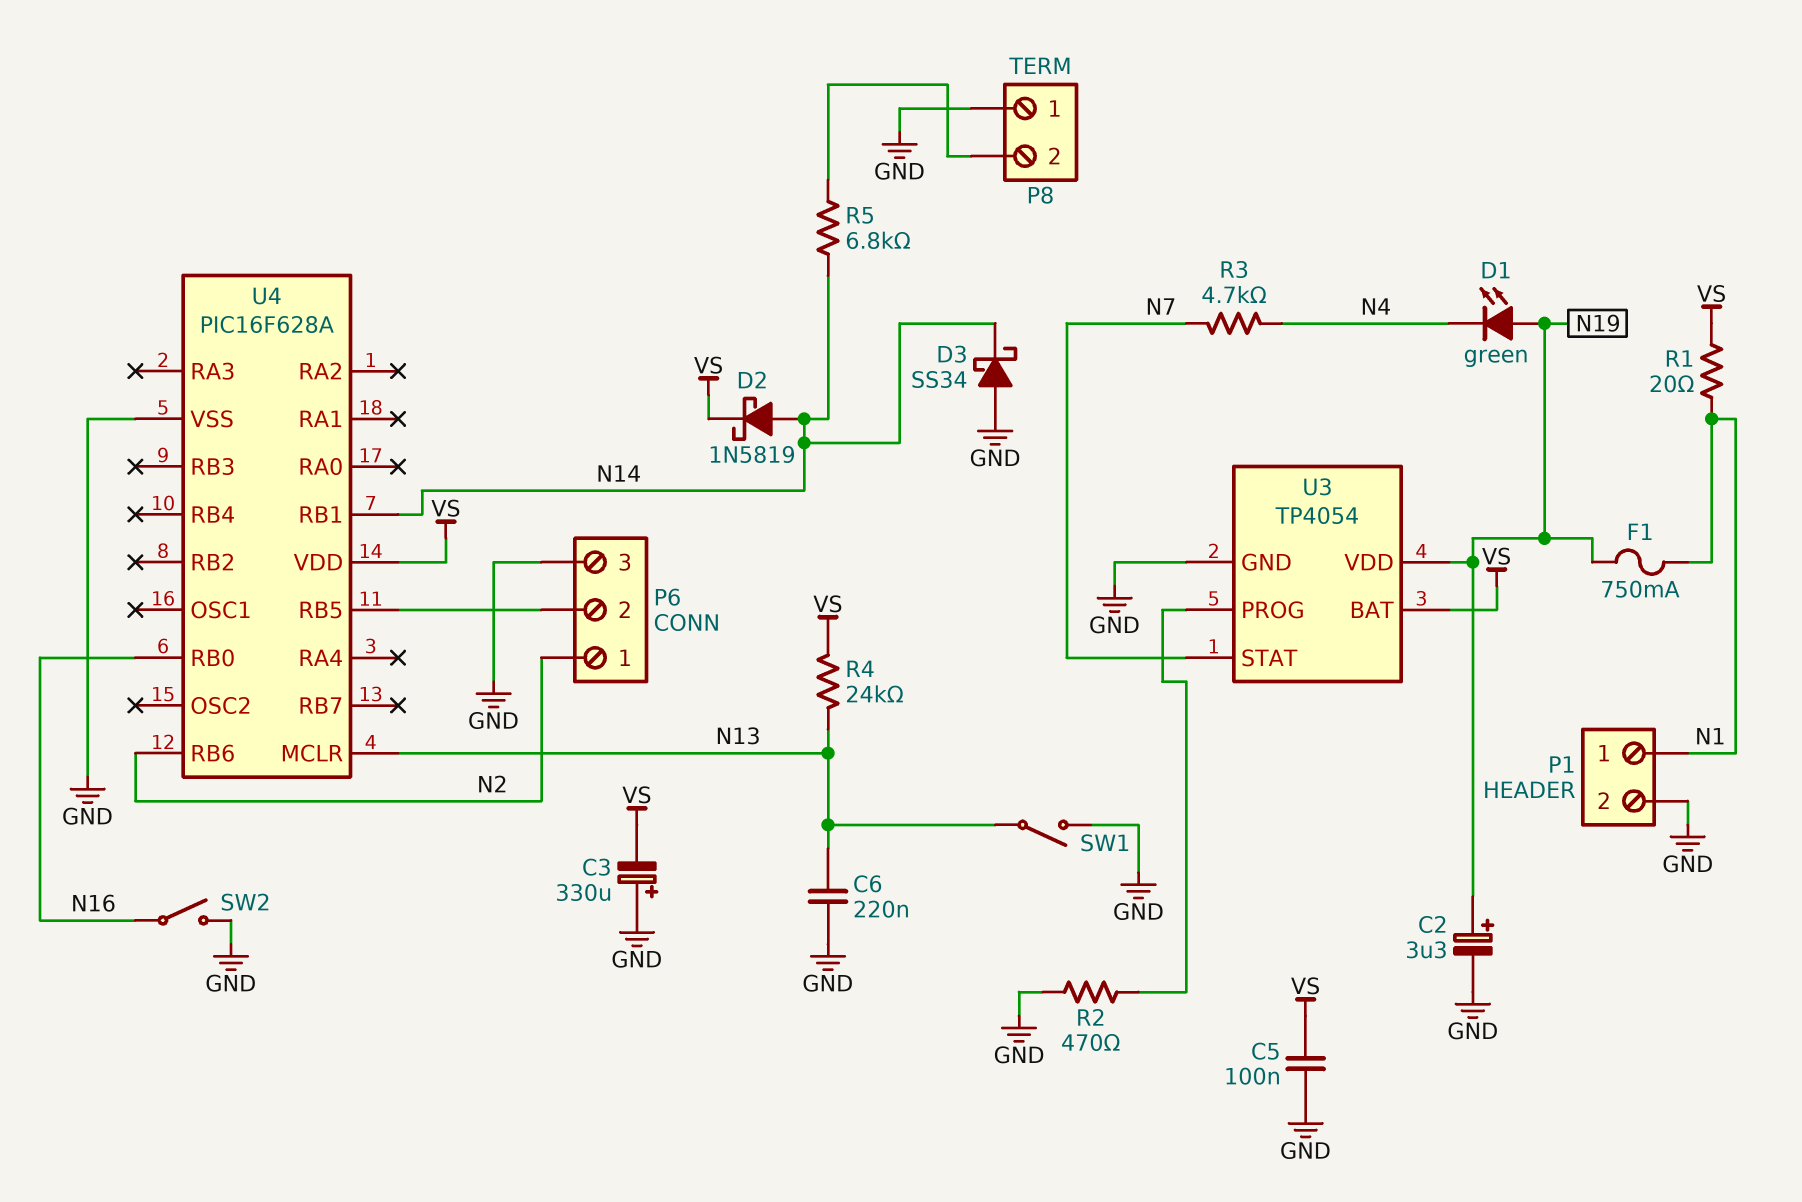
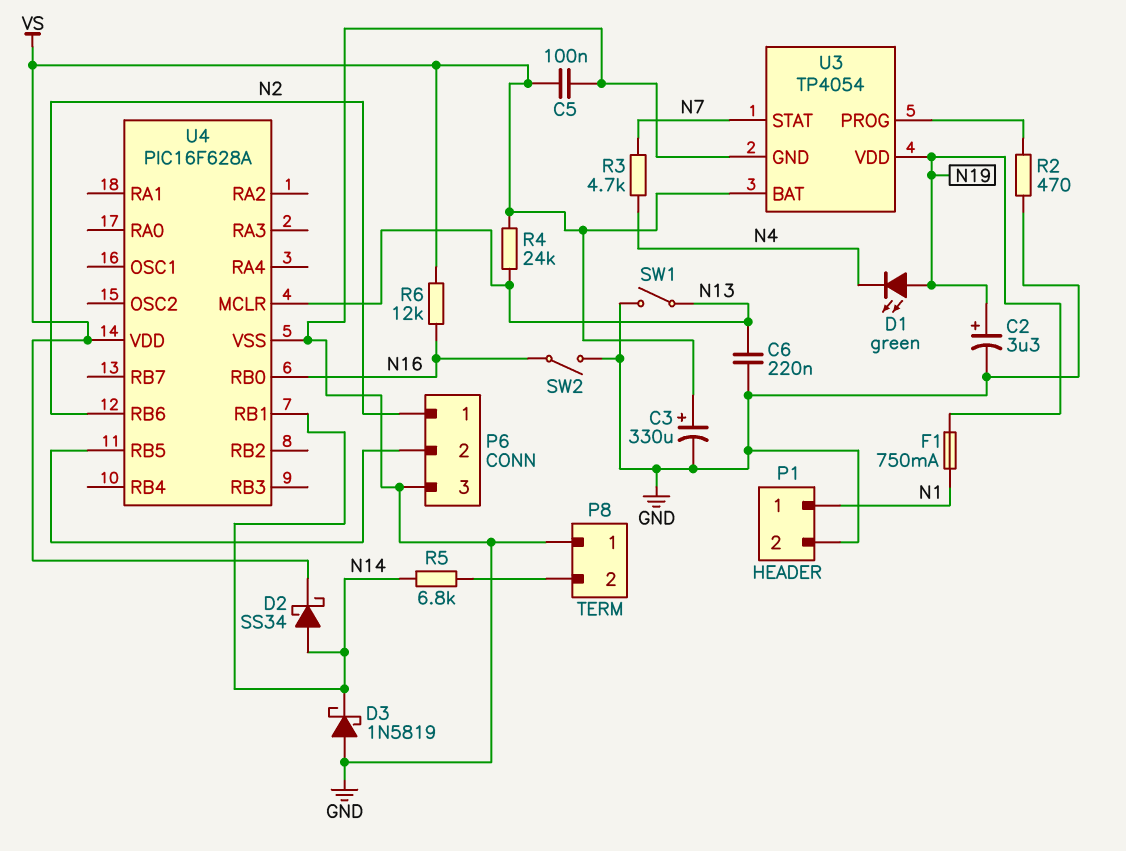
C3: 330uF (plus GND, minus VS) -> 330uF (plus VS, minus GND)
D2: schottky 1N5819 (A N14, K VS) -> schottky SS34 (A N14, K VS)
D3: schottky SS34 (A GND, K N14) -> schottky 1N5819 (A GND, K N14)
R1: 20 (N1, VS) -> none
R6: none -> 12k (N16, VS)

